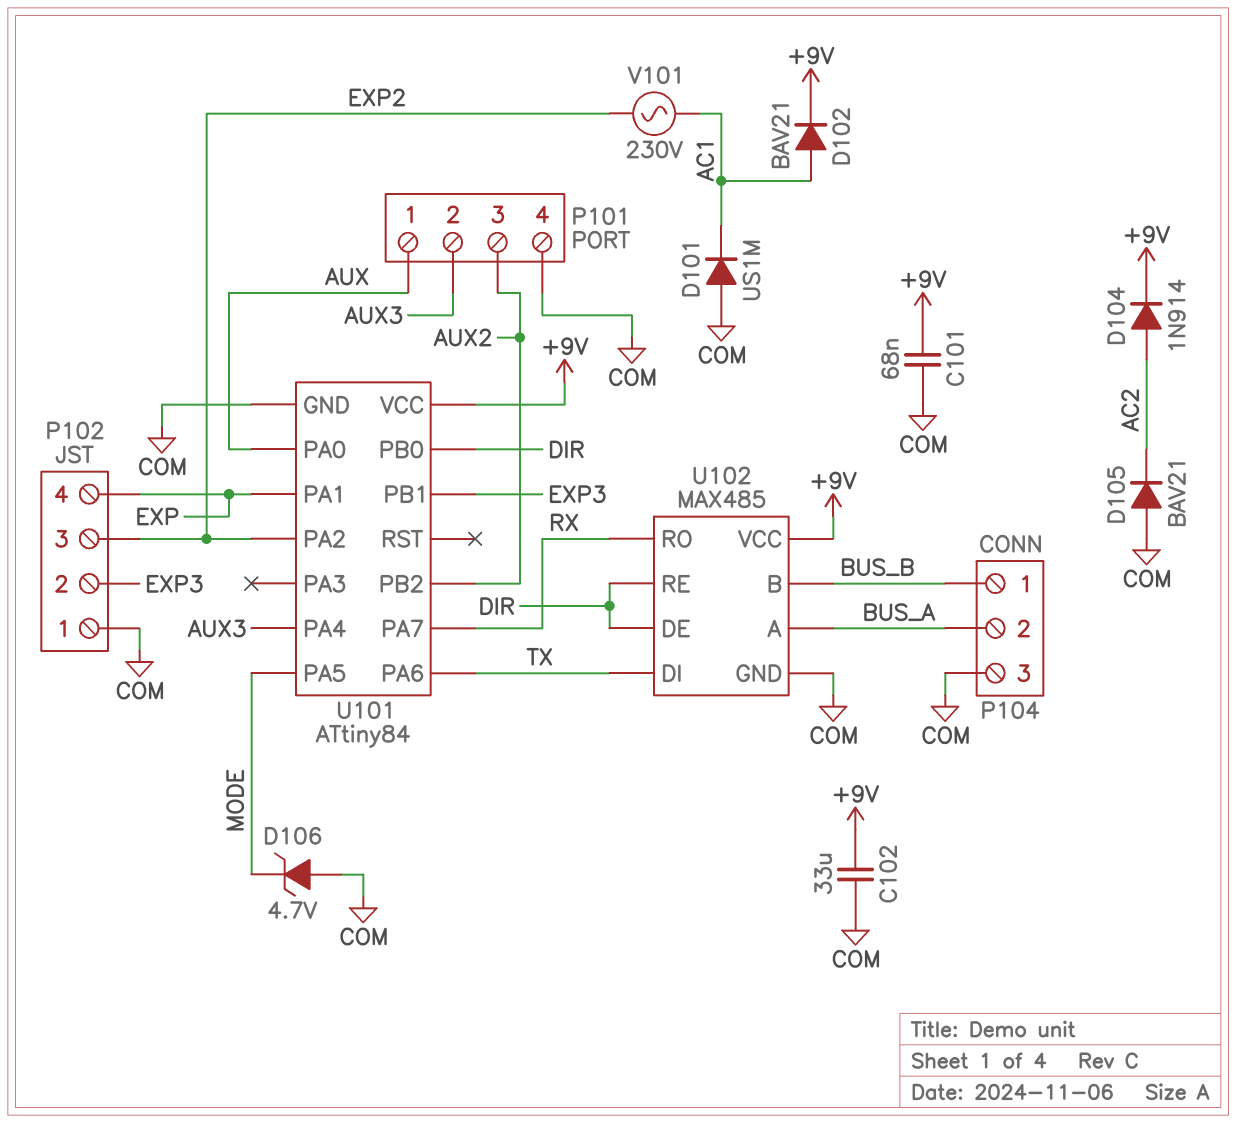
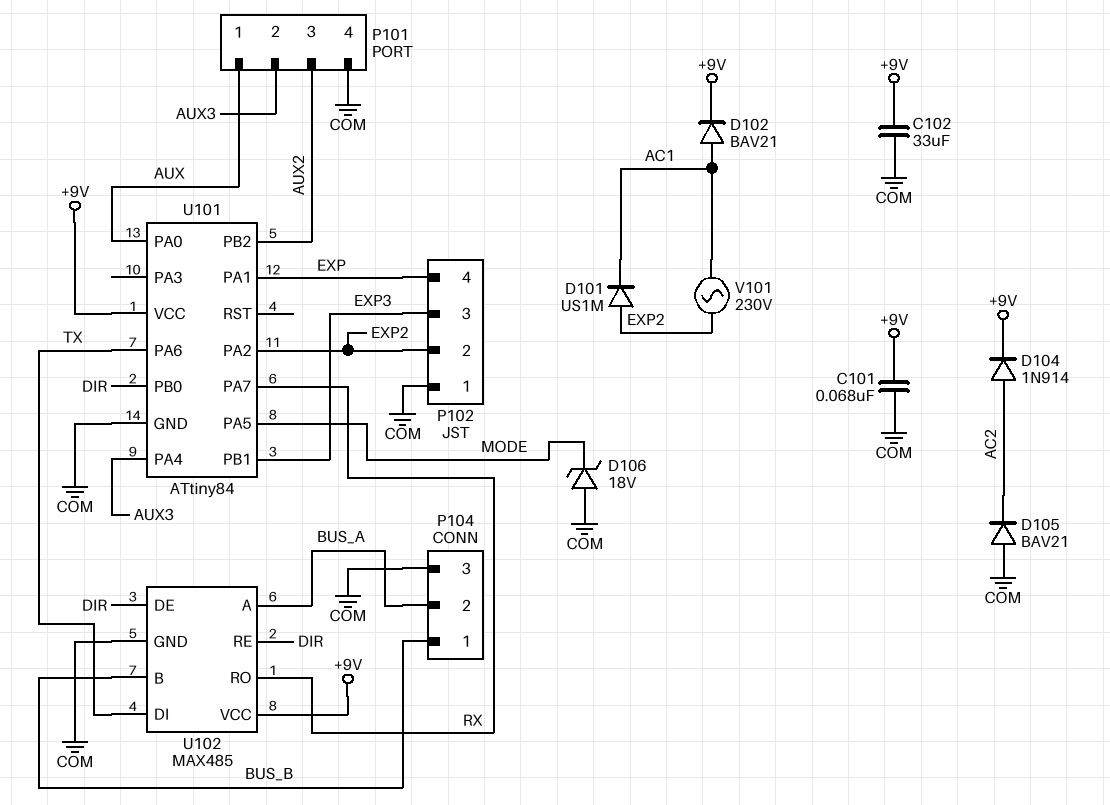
D101: diode US1M (A COM, K AC1) -> diode US1M (A EXP2, K AC1)
D106: zener 4.7V (A COM, K MODE) -> zener 18V (A COM, K MODE)
P102 pin 2: EXP3 -> EXP2
P102 pin 3: EXP2 -> EXP3

